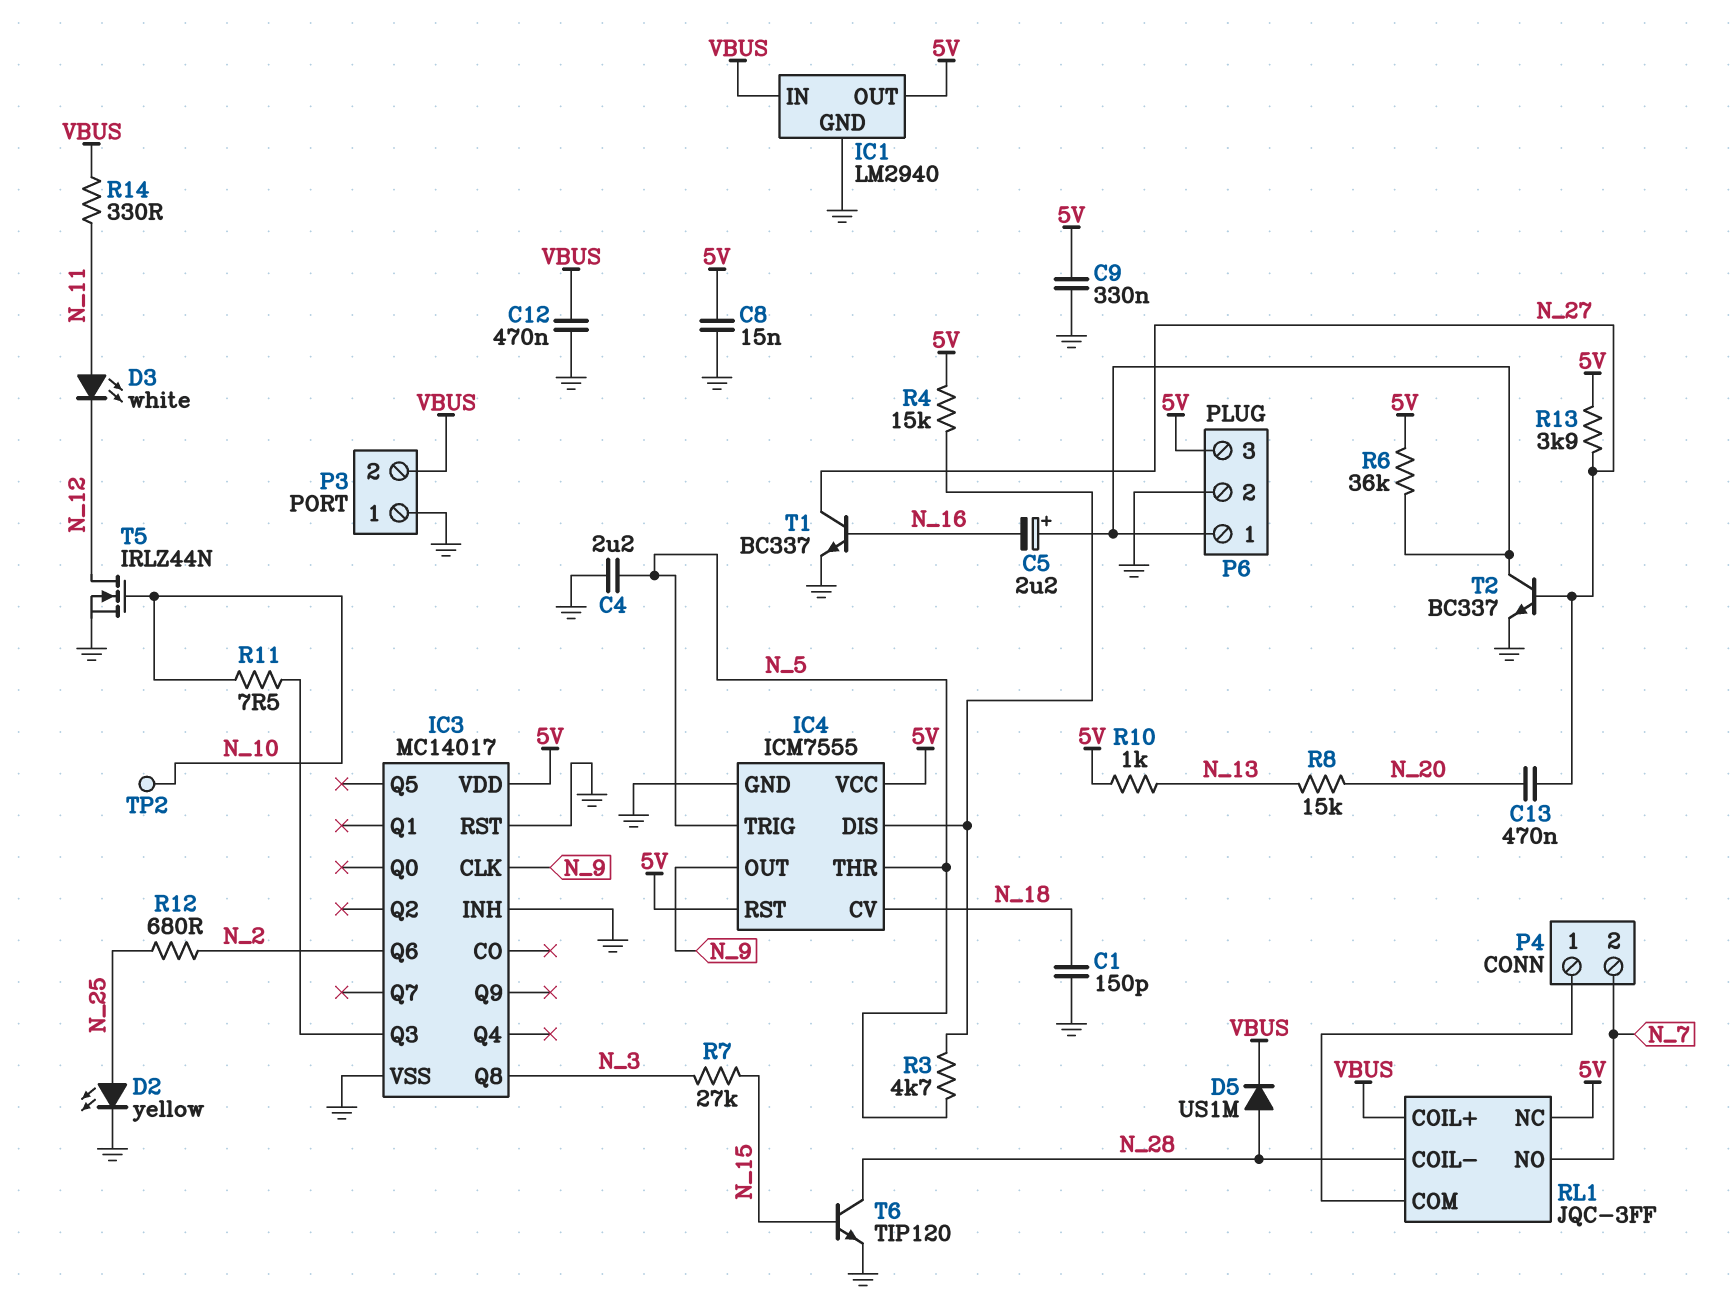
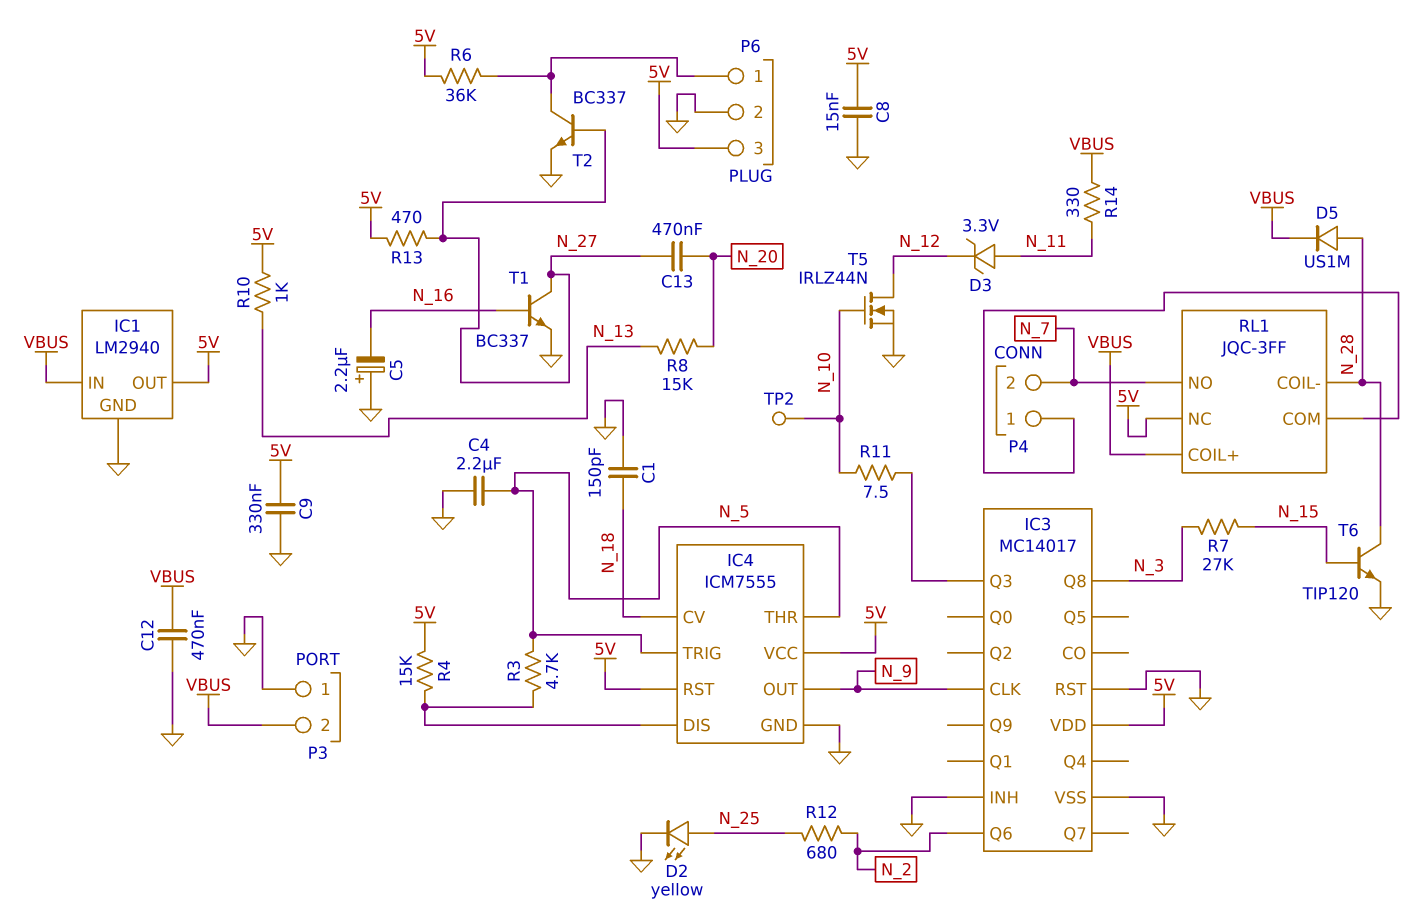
C5: 2.2uF (plus P6/1, minus N_16) -> 2.2uF (plus GND, minus N_16)
D3: LED white (A N_11, K N_12) -> zener 3.3V (A N_11, K N_12)
R13: 3.9k (5V, N_27) -> 470 (5V, N_27)

